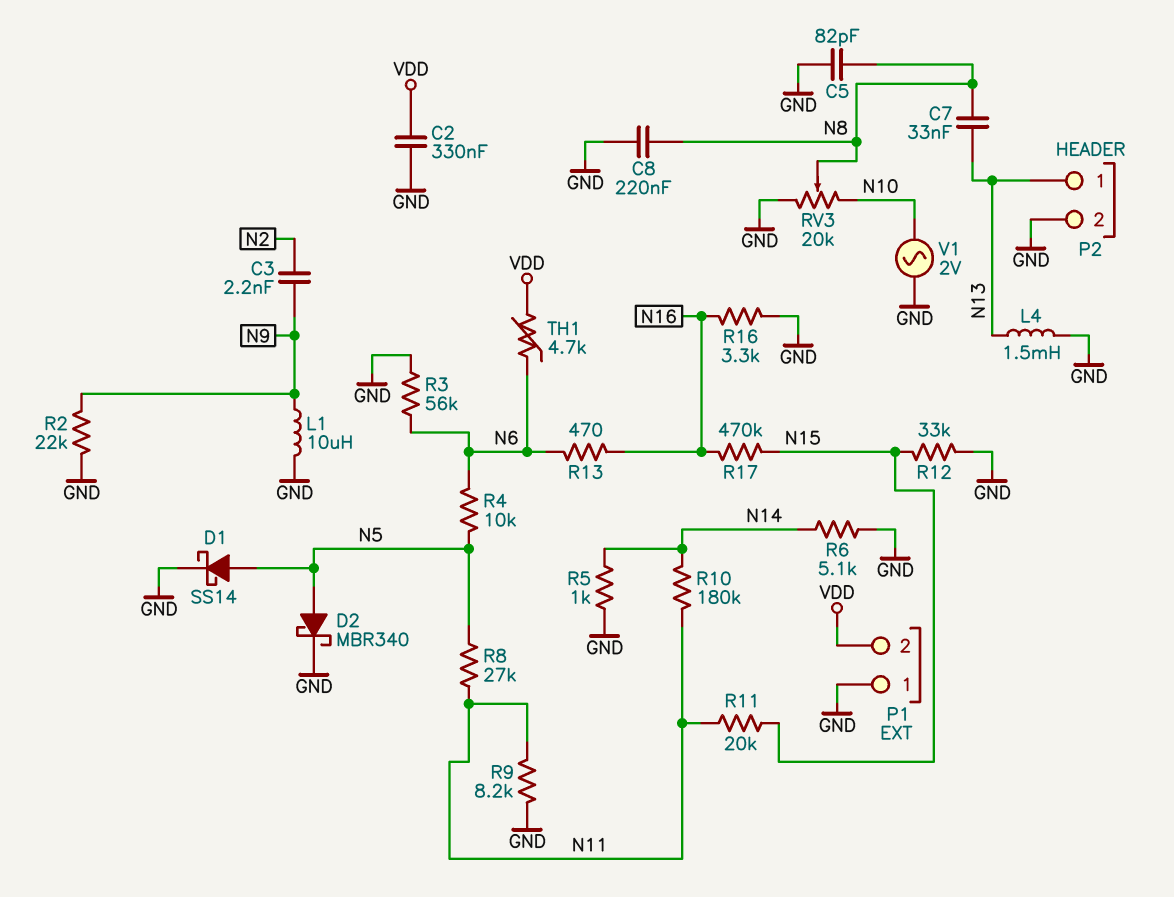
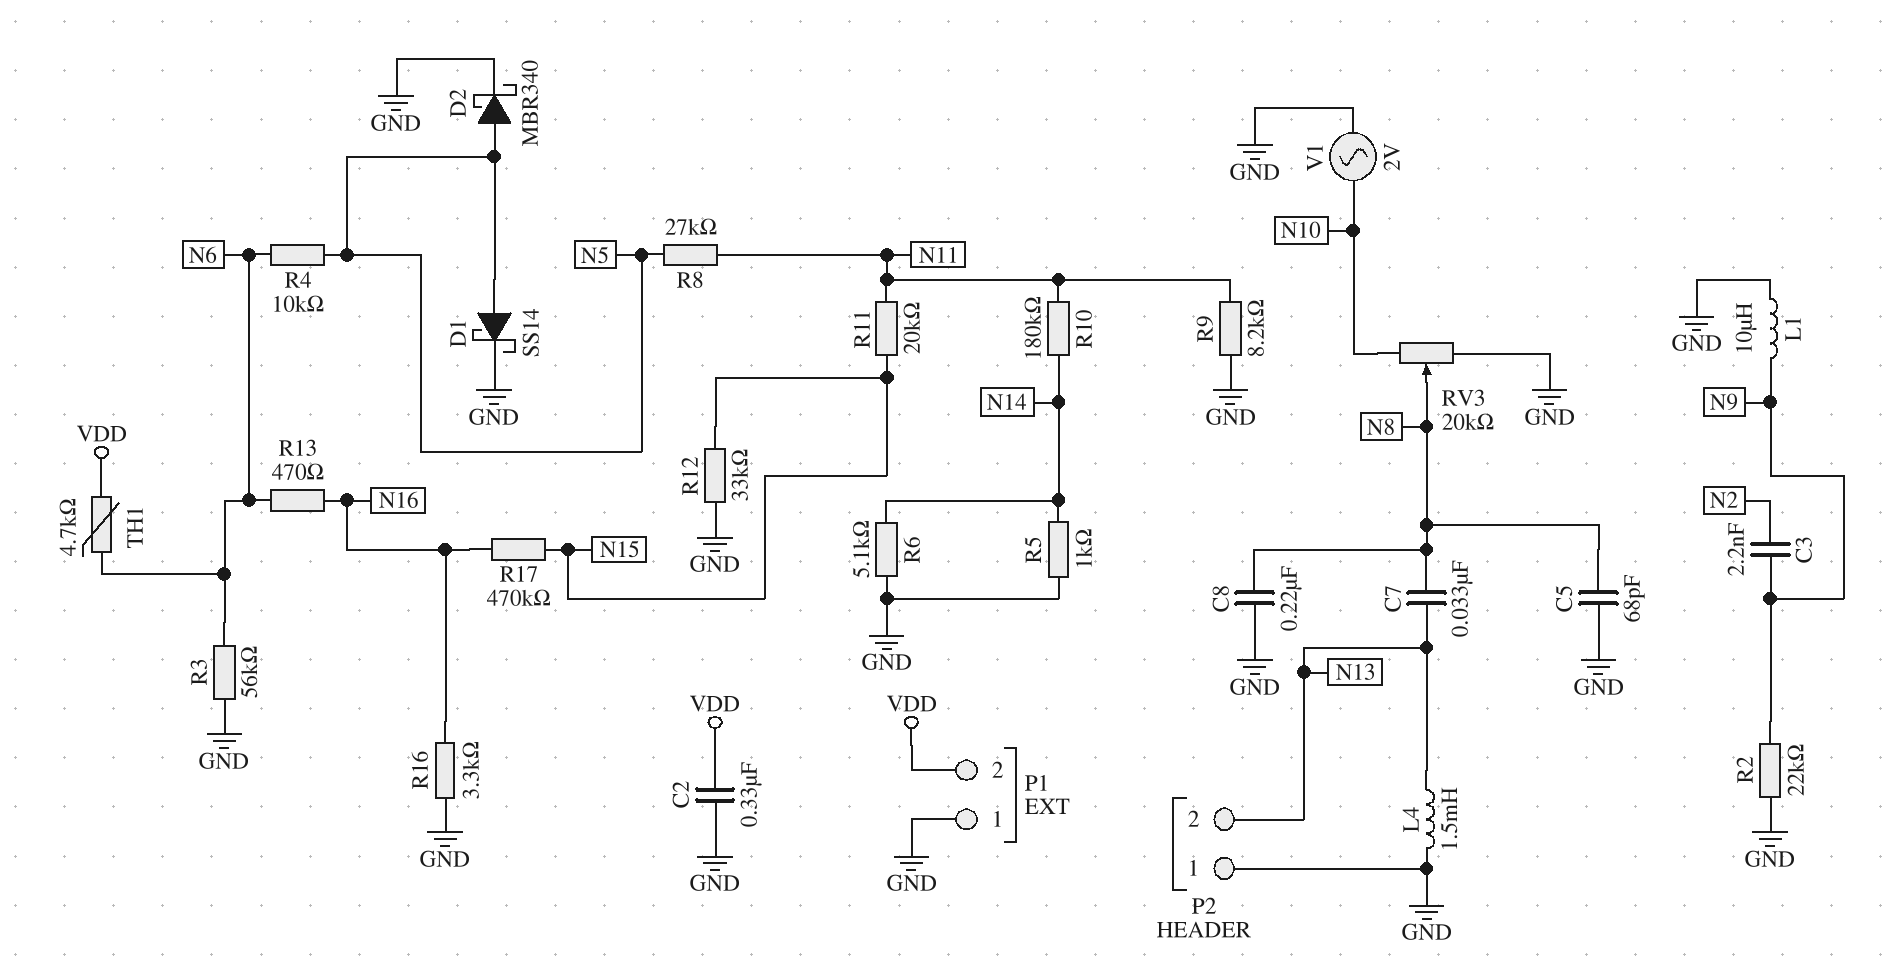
C5: 82pF (GND, N8) -> 68pF (GND, N8)
P2 pin 1: N13 -> GND
P2 pin 2: GND -> N13

